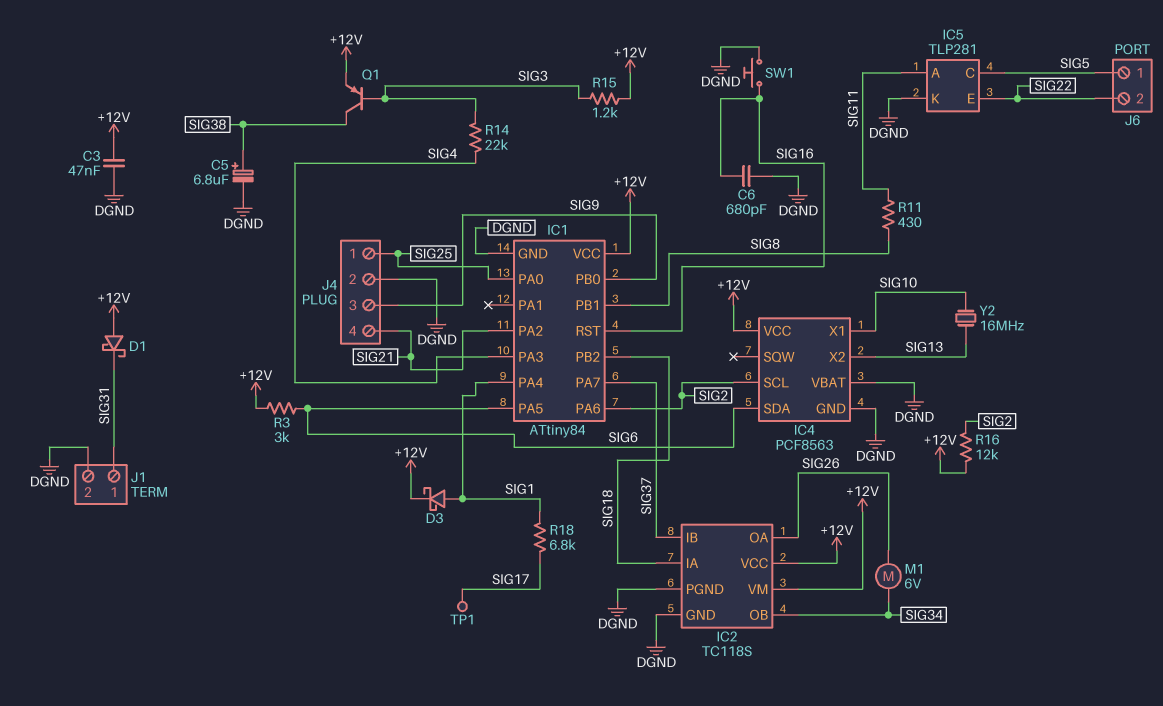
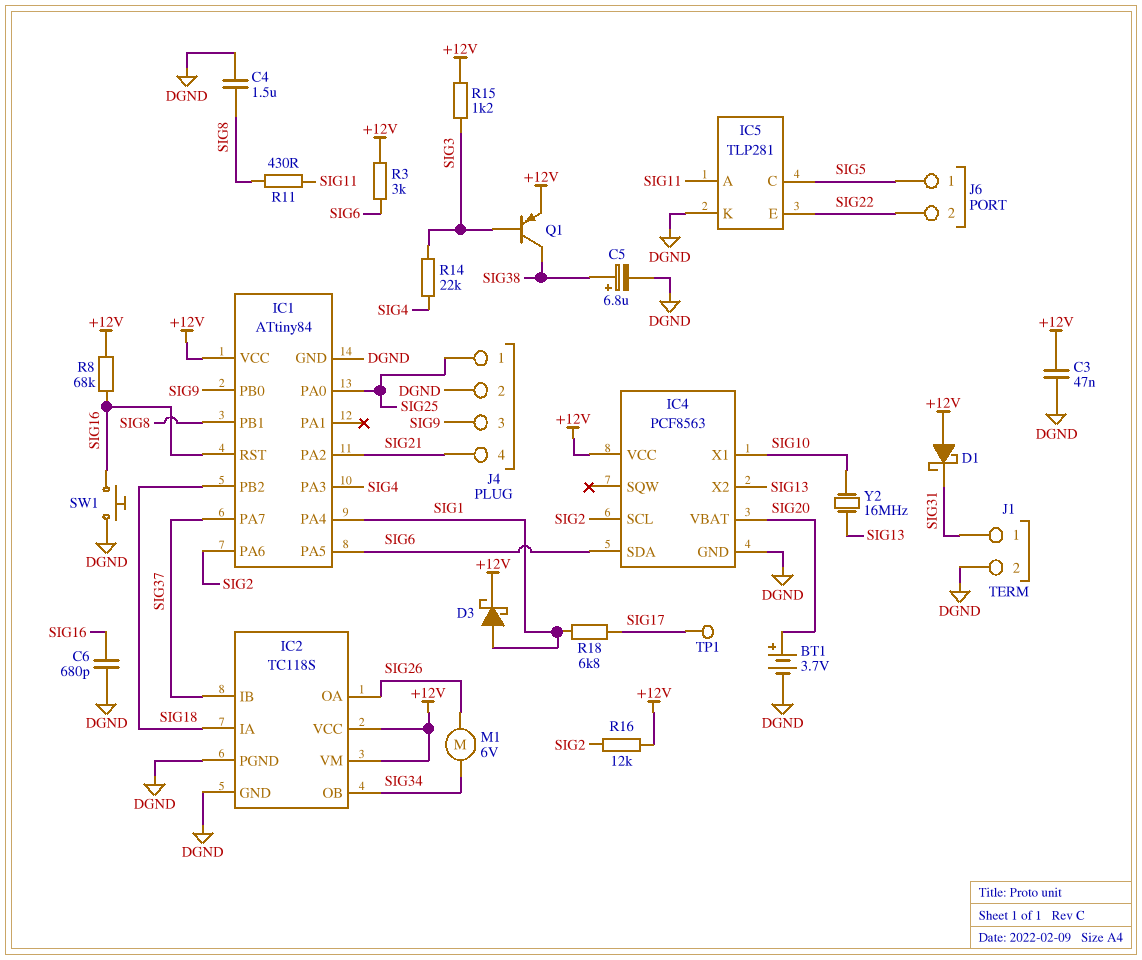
BT1: none -> 3.7V (plus SIG20, minus DGND)
C4: none -> 1.5uF (DGND, SIG8)
IC4 pin VBAT: DGND -> SIG20
R8: none -> 68k (+12V, SIG16)

